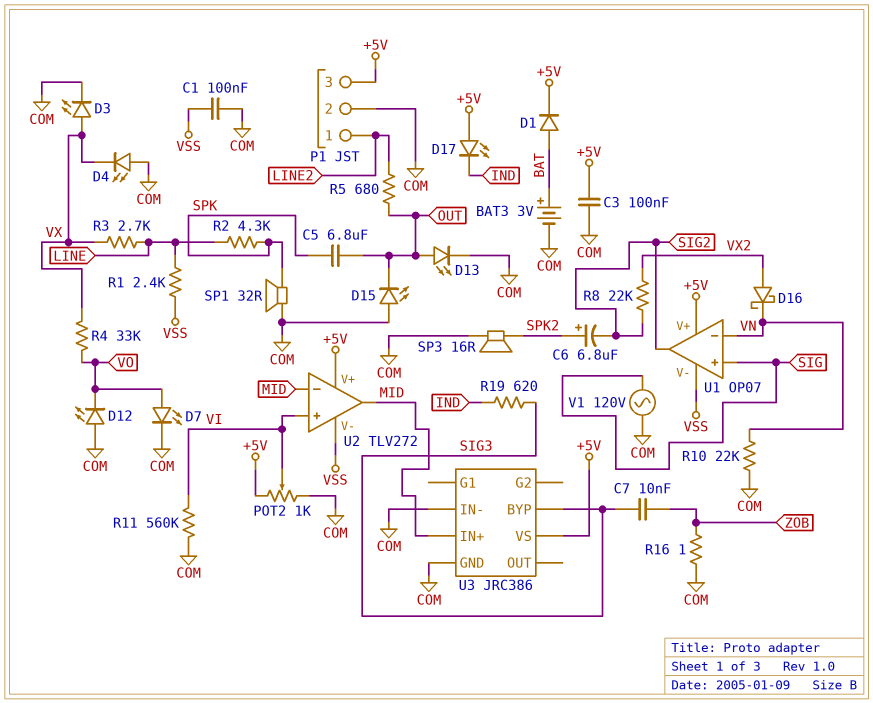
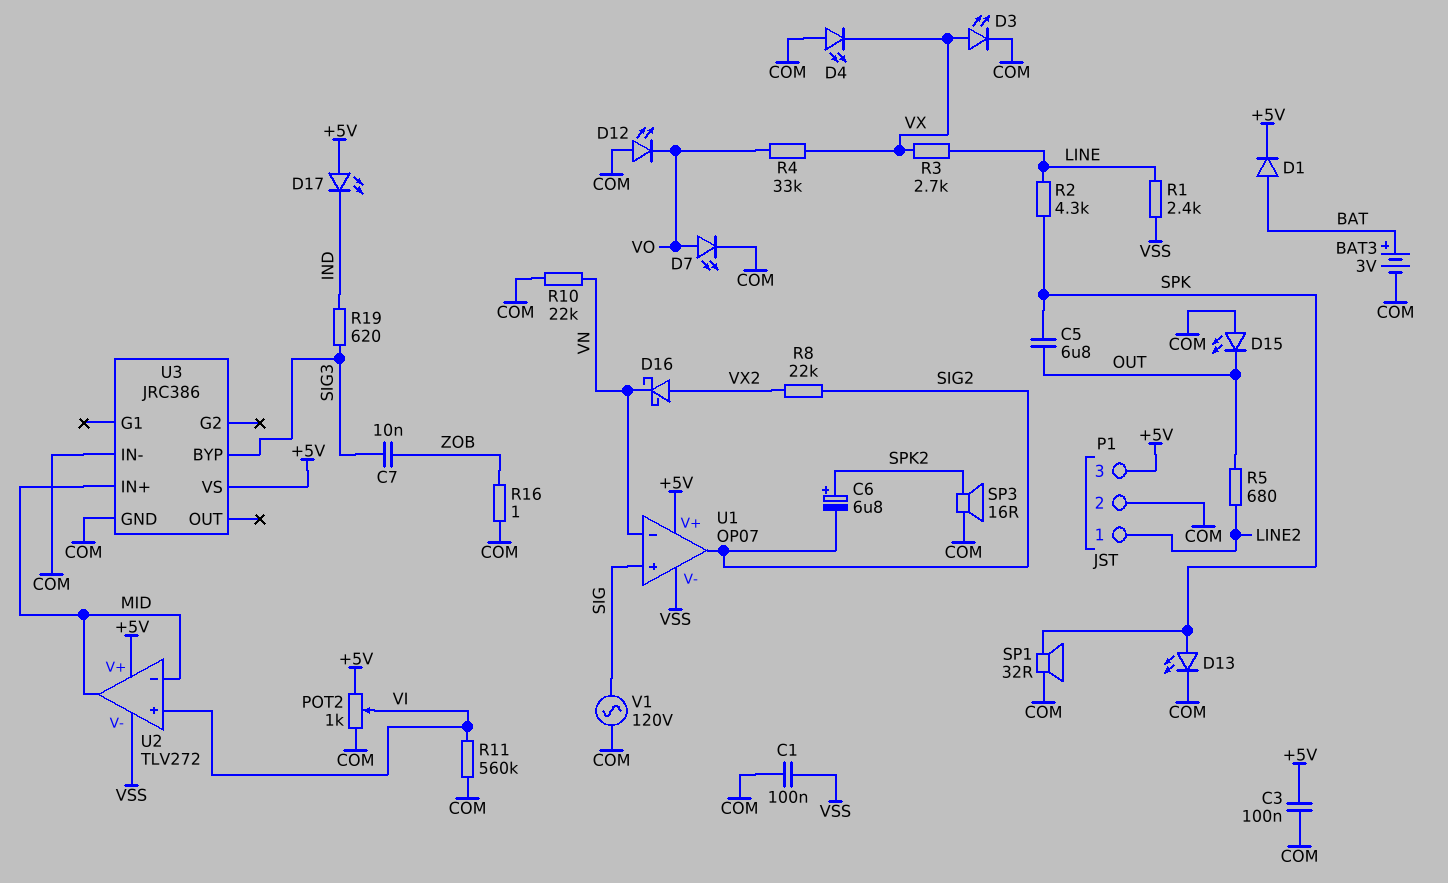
D13: LED (A OUT, K COM) -> LED (A SPK, K COM)

